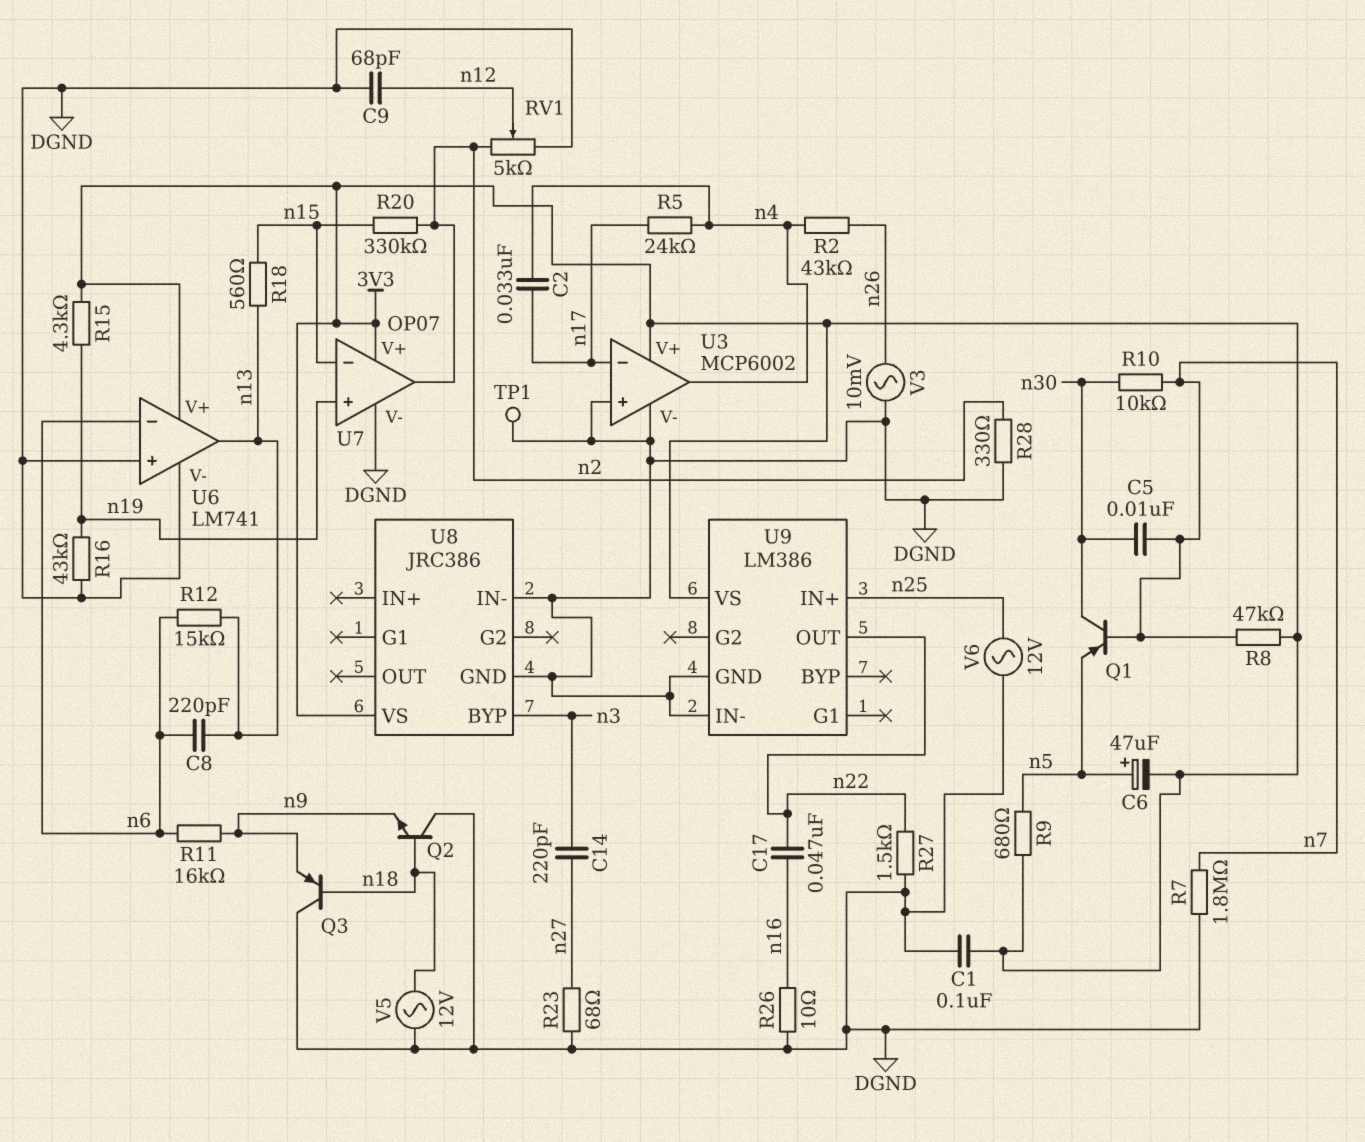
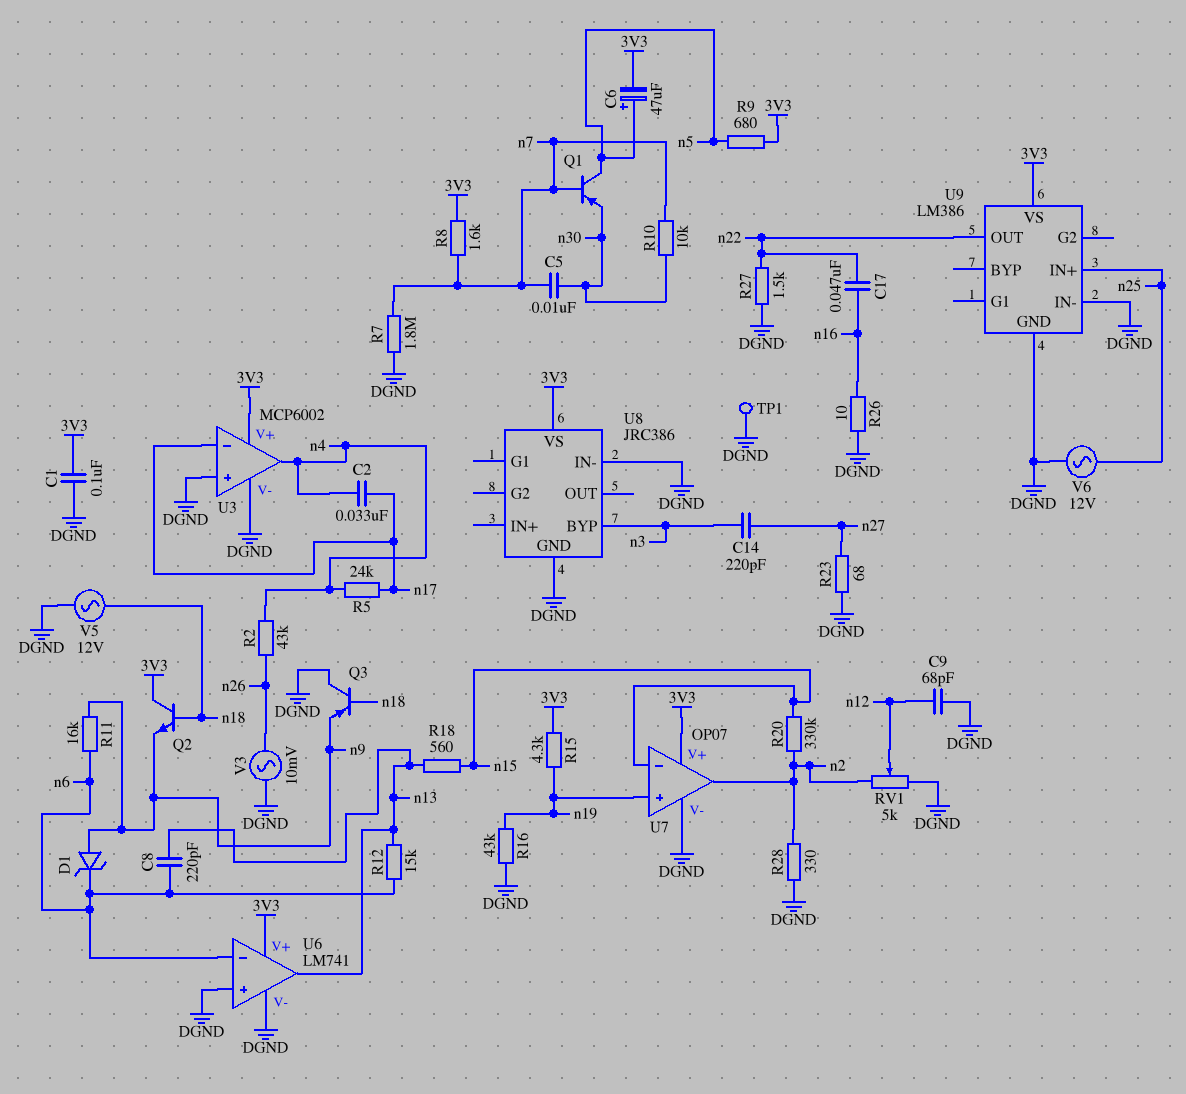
D1: none -> zener (A n9, K n6)
Q1: PNP (B n7, C n30, E n5) -> PNP (B n7, C n5, E n30)
Q2: NPN (B n18, C DGND, E n9) -> NPN (B n18, C 3V3, E n9)
R8: 47k (3V3, n7) -> 1.6k (3V3, n7)

